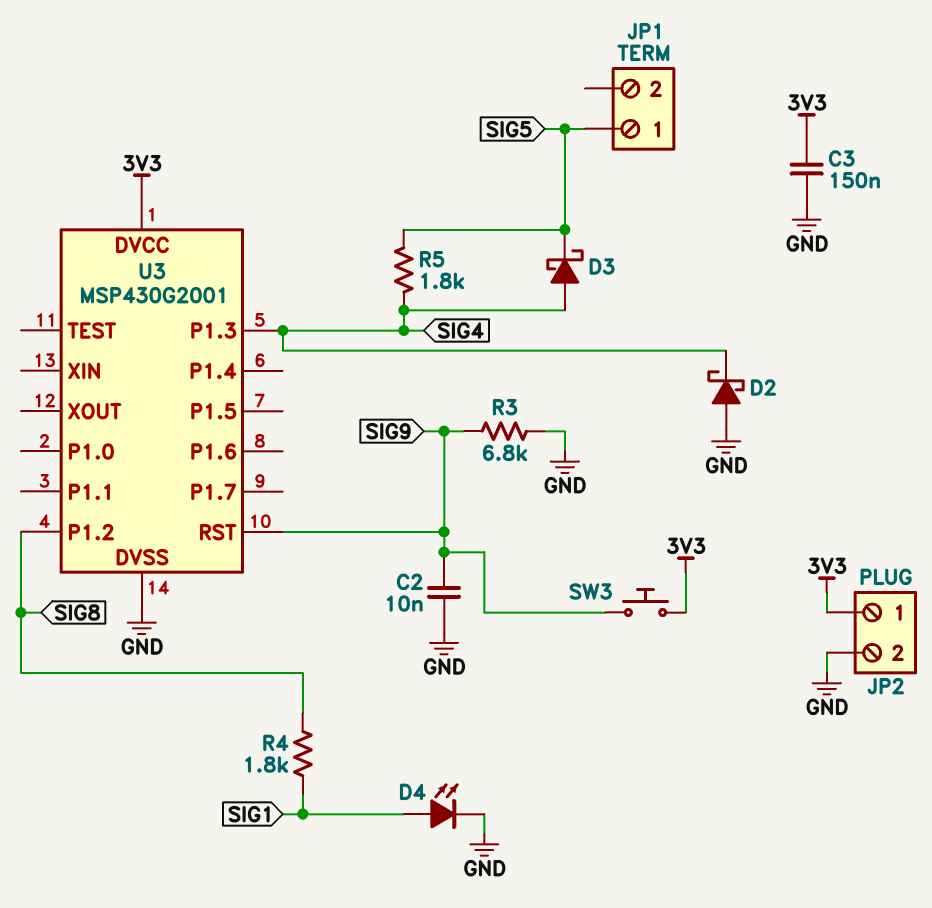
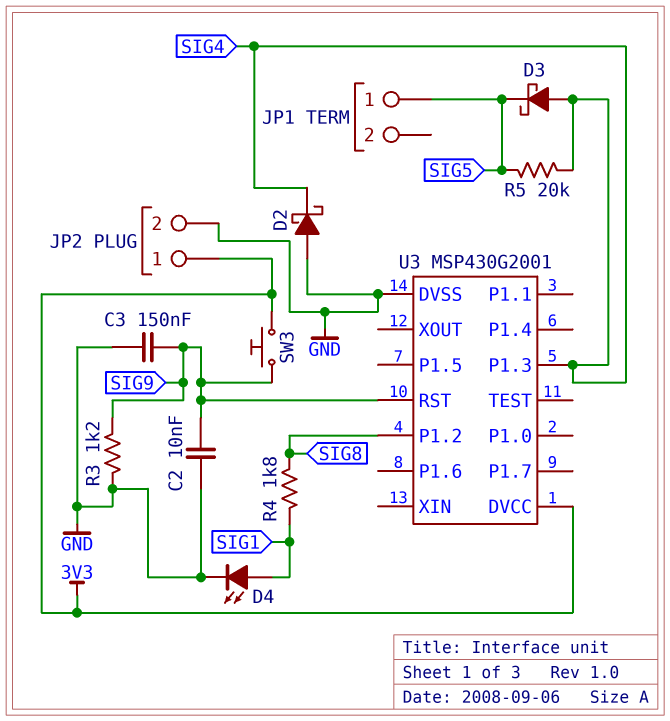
C3: 150nF (3V3, GND) -> 150nF (GND, SIG9)
R3: 6.8k (GND, SIG9) -> 1.2k (GND, SIG9)
R5: 1.8k (SIG4, SIG5) -> 20k (SIG4, SIG5)

